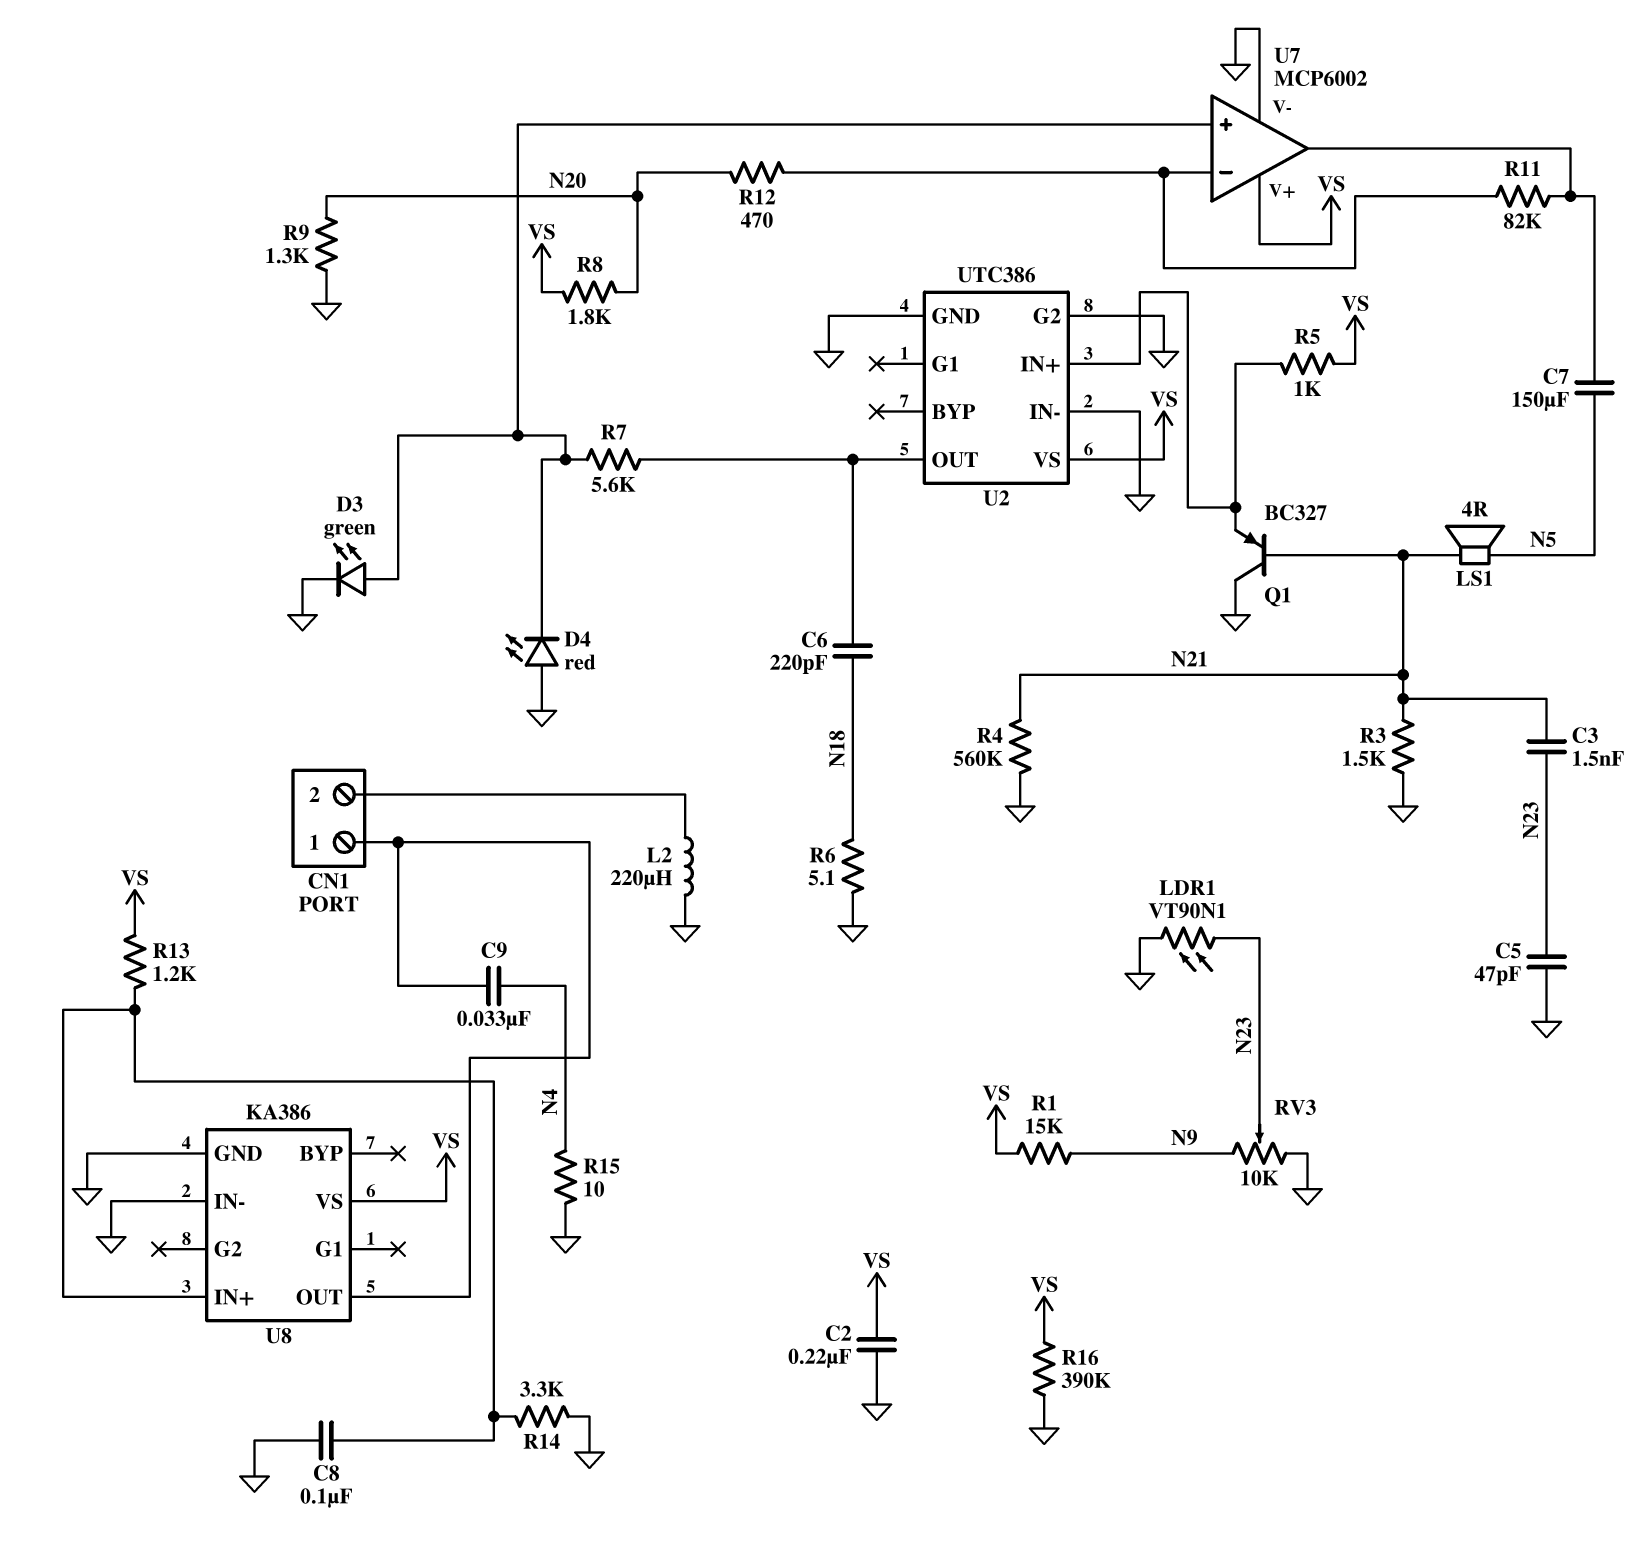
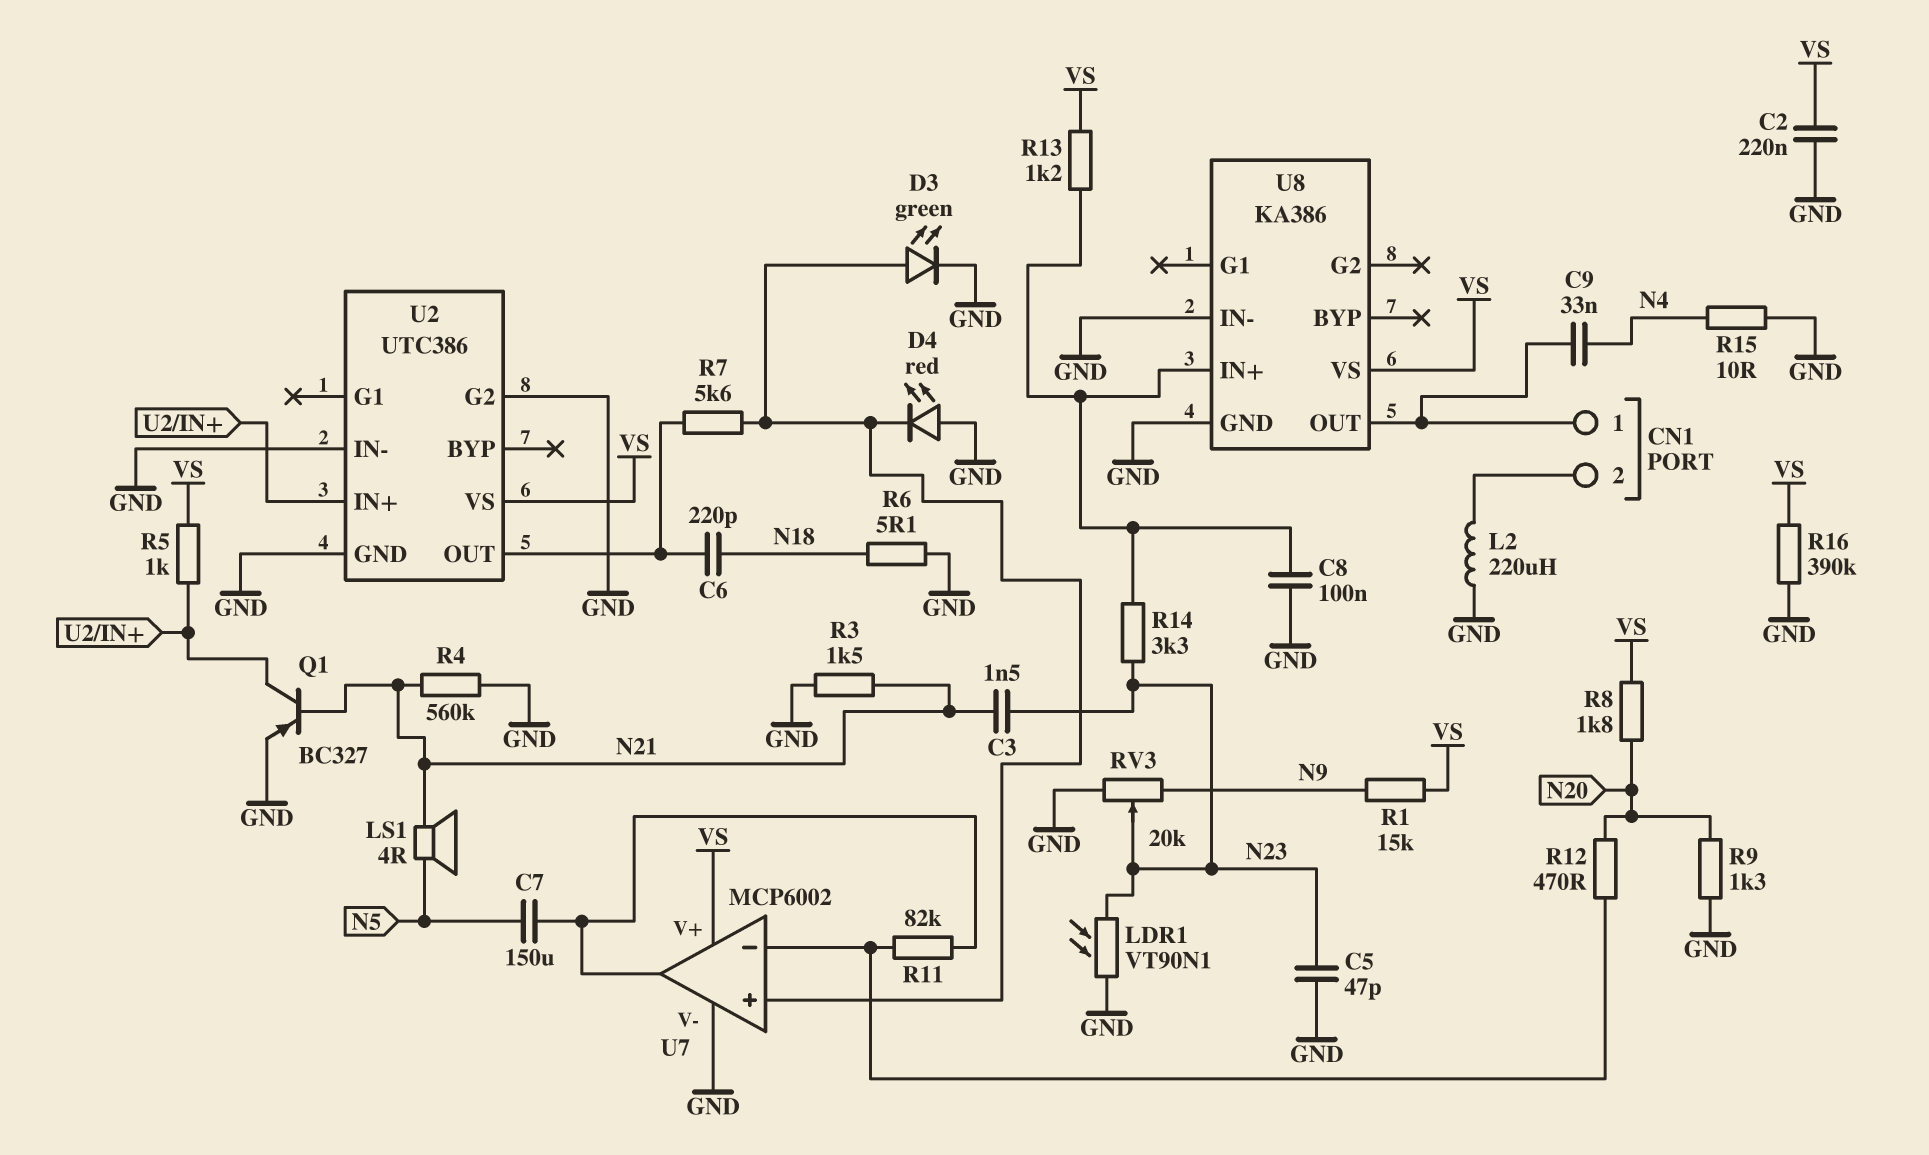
Q1: PNP BC327 (B N21, C GND, E U2/IN+) -> PNP BC327 (B N21, C U2/IN+, E GND)
R14: 3.3k (GND, U8/IN+) -> 3.3k (N23, U8/IN+)
RV3: 10k (GND, N9, wiper N23) -> 20k (GND, N9, wiper N23)

